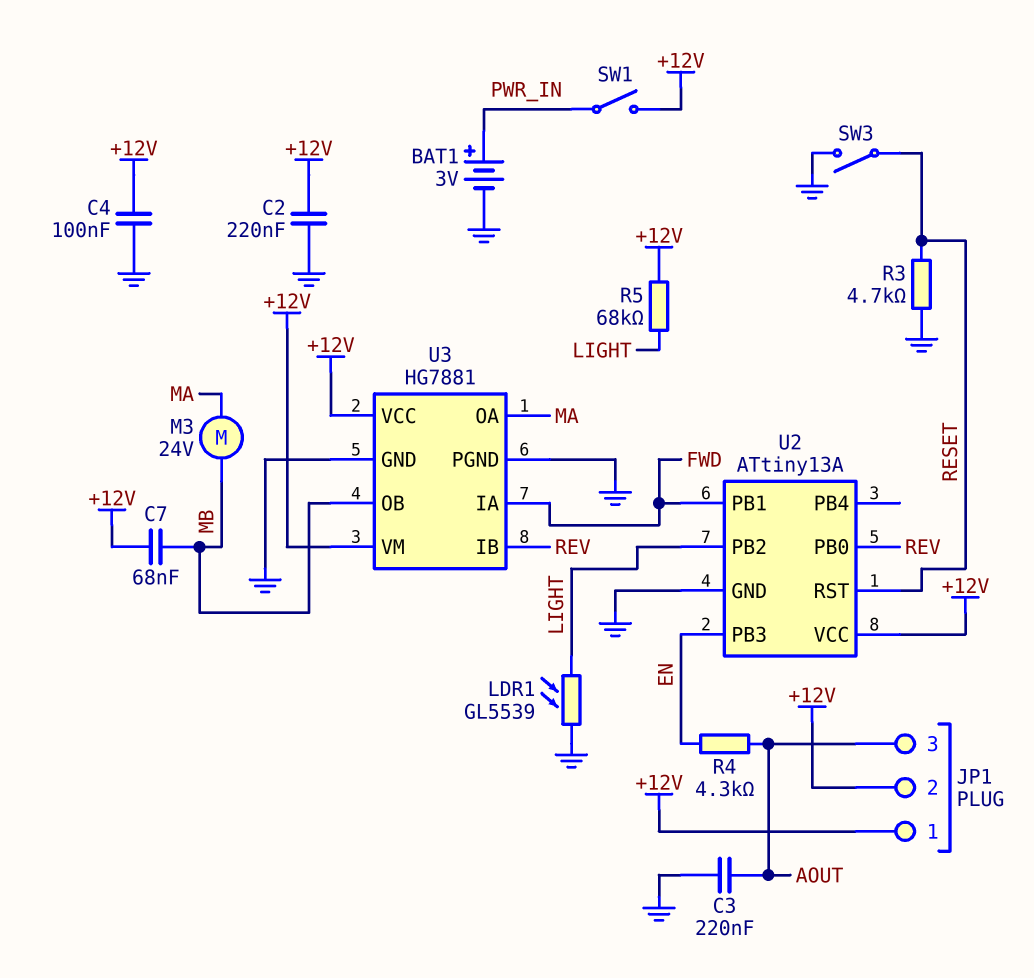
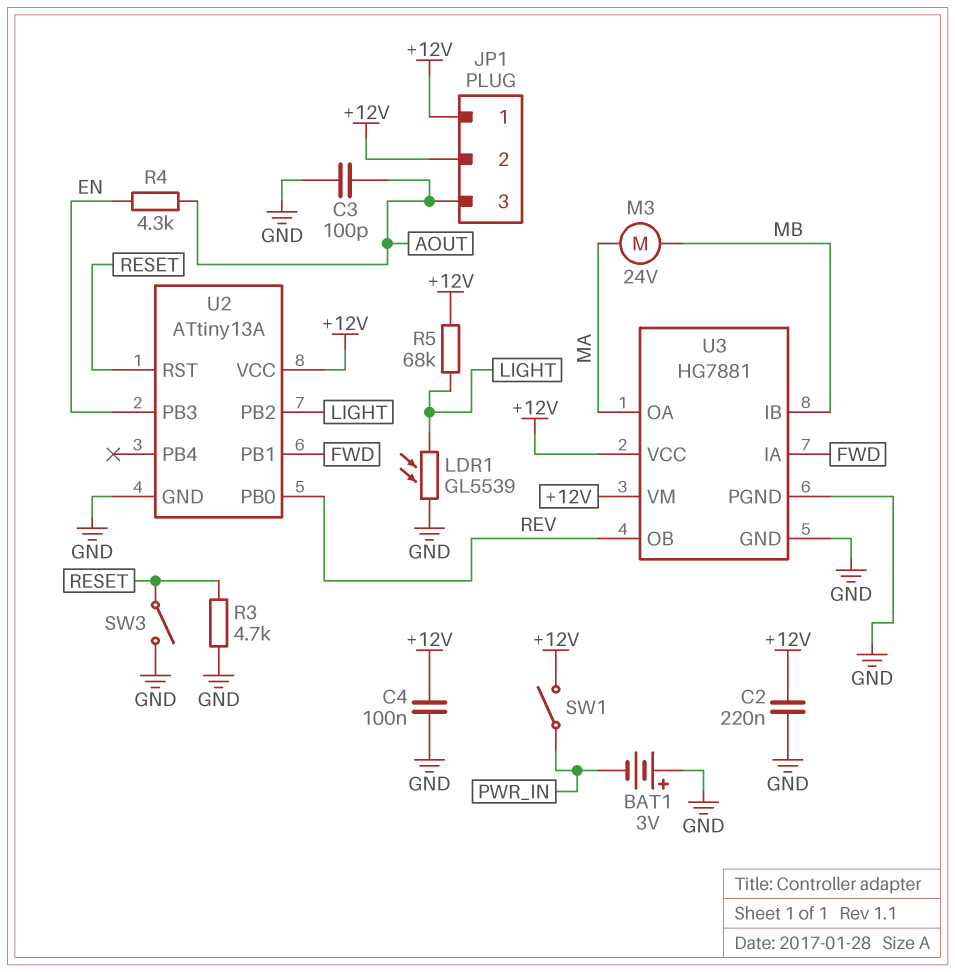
BAT1: 3V (plus PWR_IN, minus GND) -> 3V (plus GND, minus PWR_IN)
C3: 220nF (AOUT, GND) -> 100pF (AOUT, GND)
C7: 68nF (+12V, MB) -> none
U3 pin IB: REV -> MB
U3 pin OB: MB -> REV

